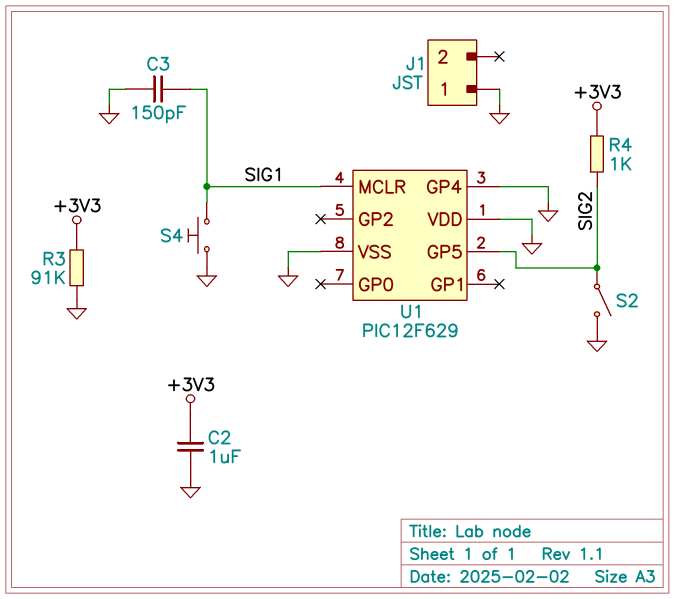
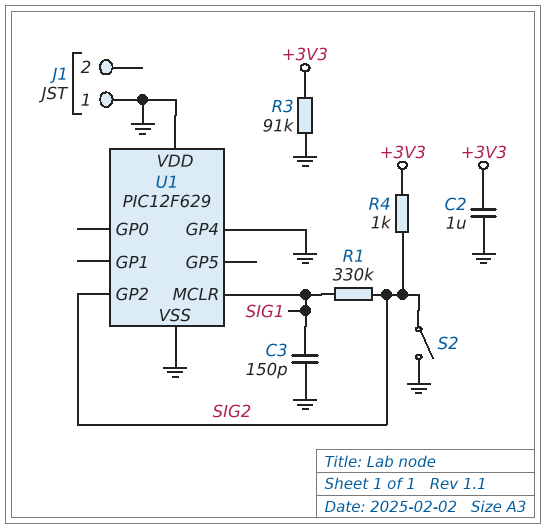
R1: none -> 330k (SIG1, SIG2)
S4: button (GND, SIG1) -> none
U1 pin GP2: none -> SIG2
U1 pin GP5: SIG2 -> none

